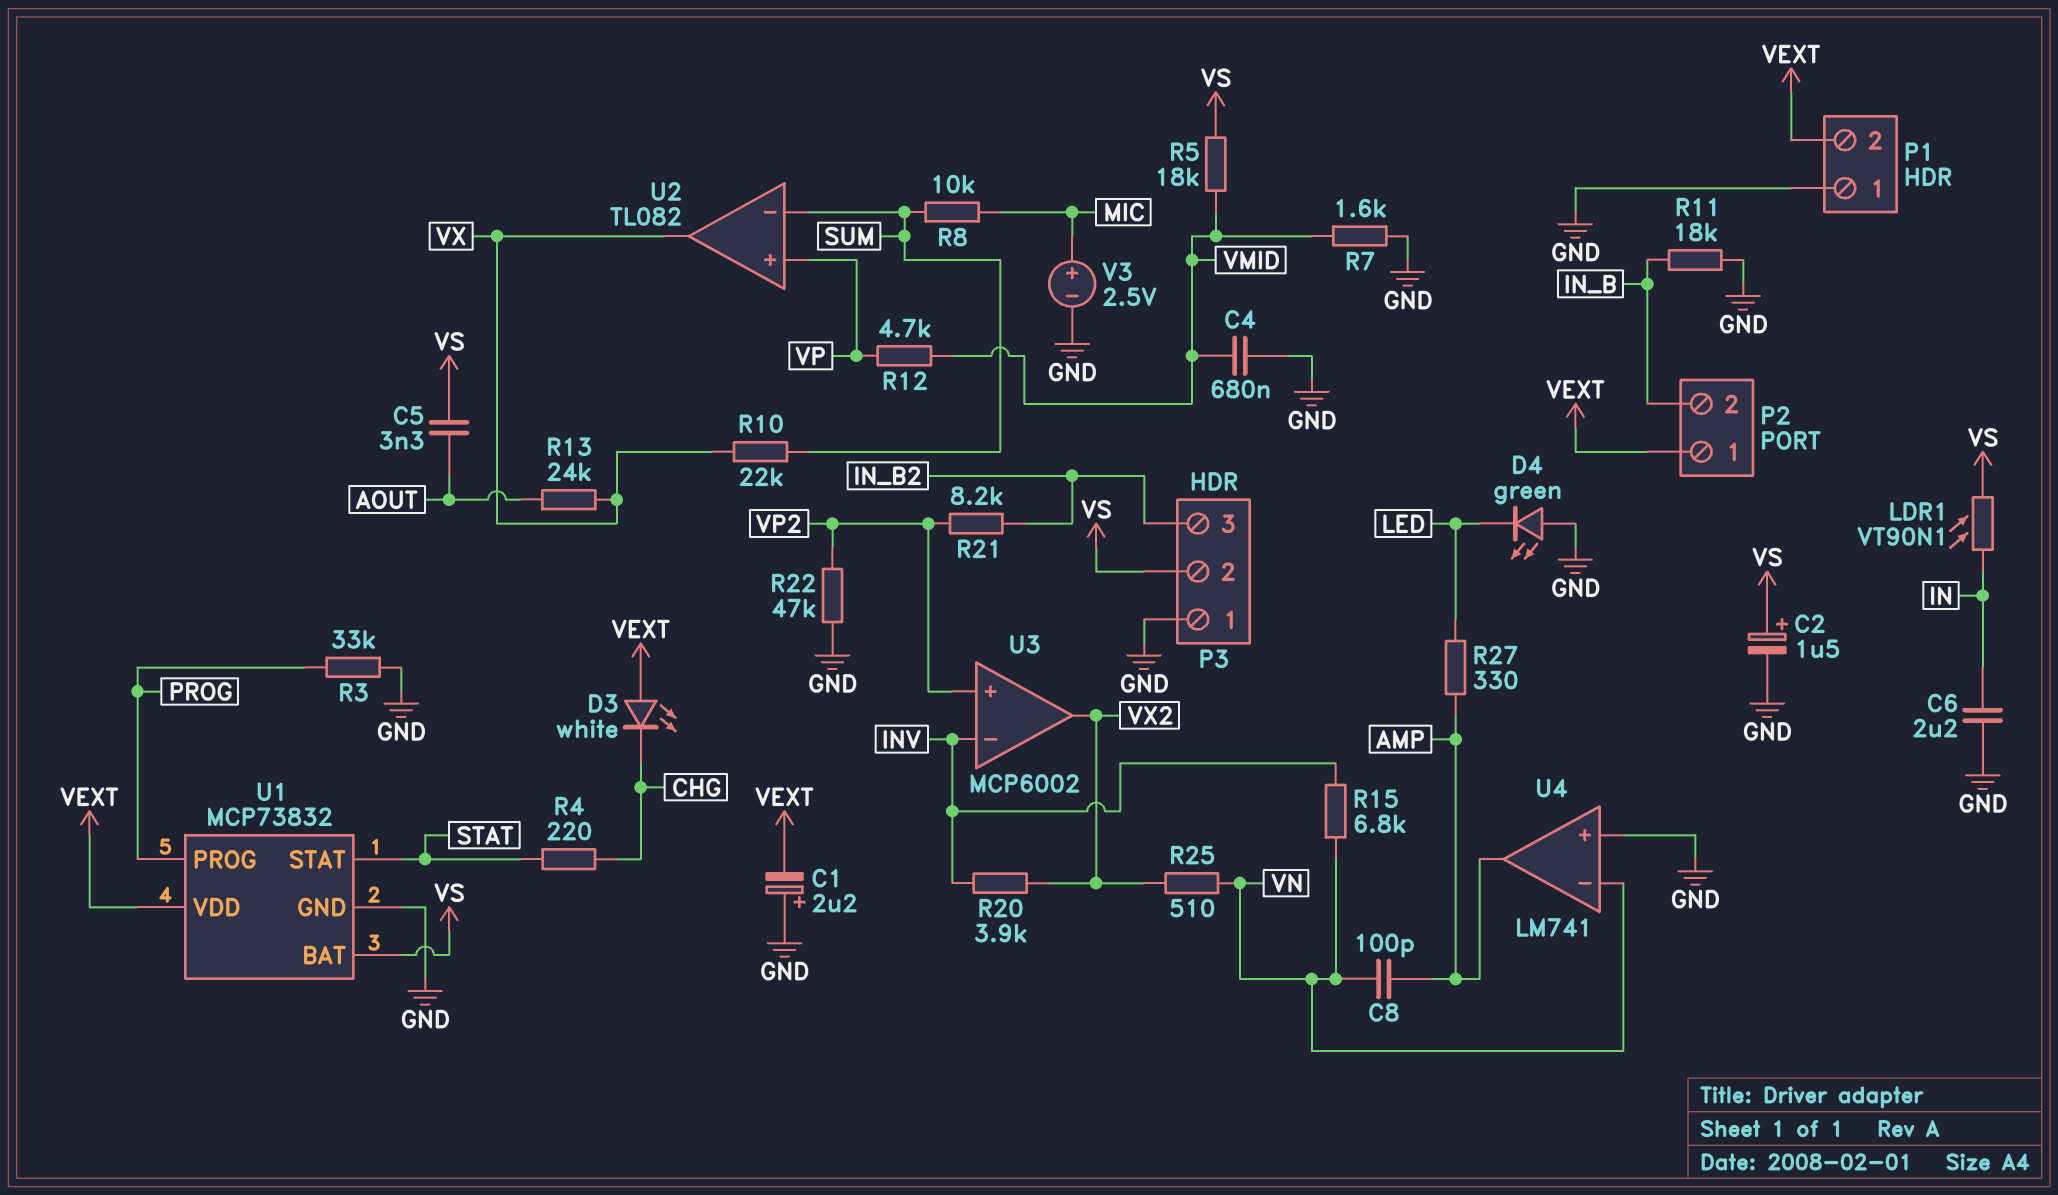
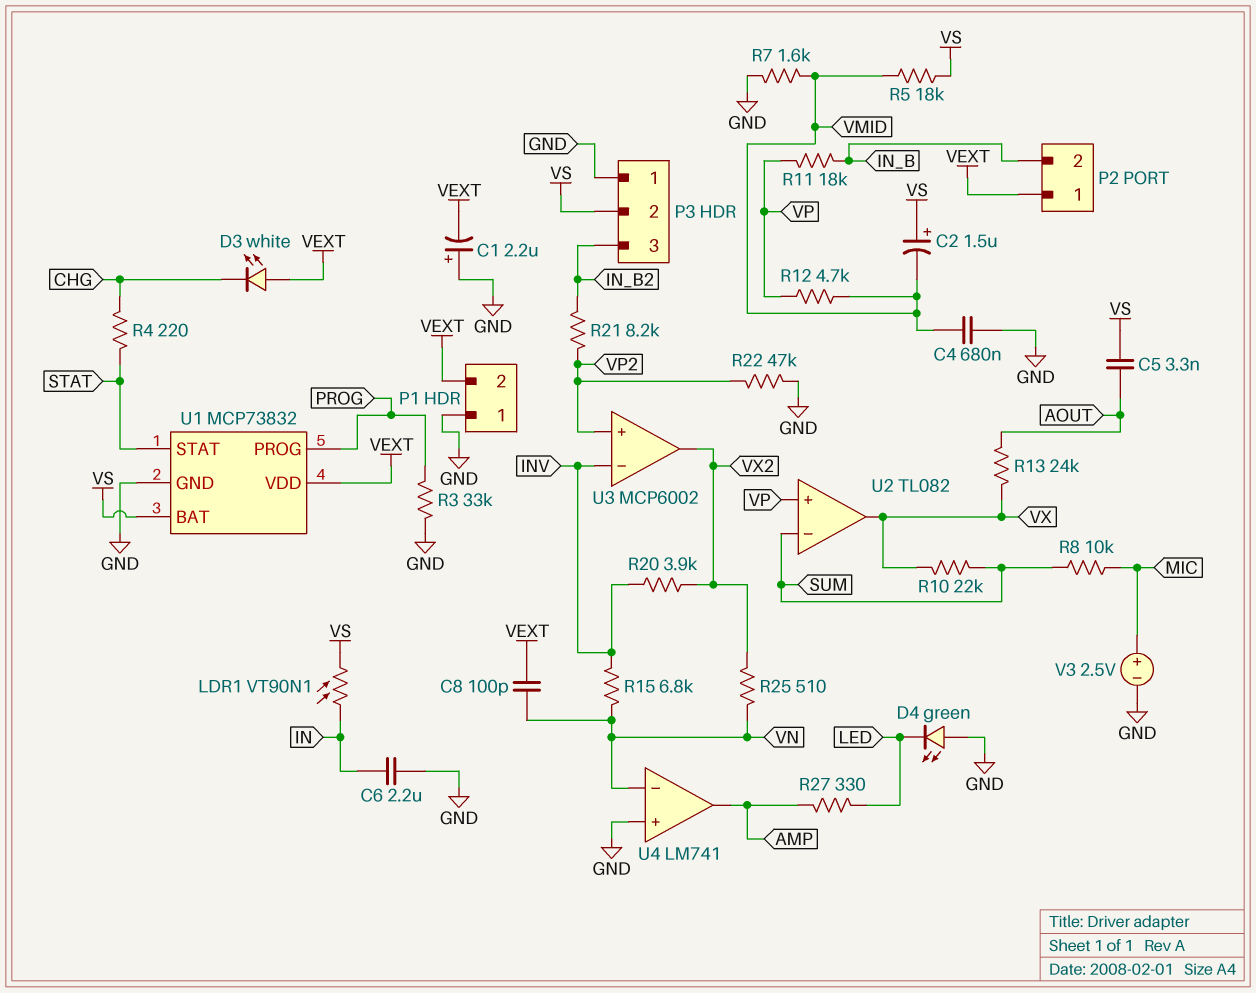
C2: 1.5uF (plus VS, minus GND) -> 1.5uF (plus VS, minus VMID)
C8: 100pF (AMP, VN) -> 100pF (VEXT, VN)
R11: 18k (GND, IN_B) -> 18k (IN_B, VP)

